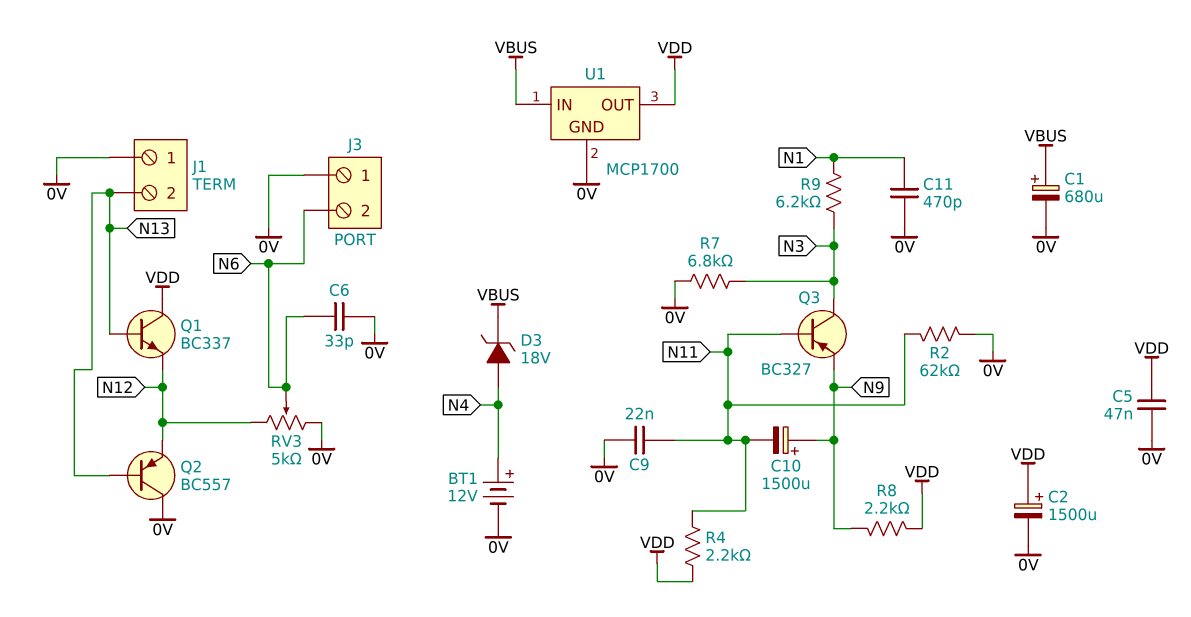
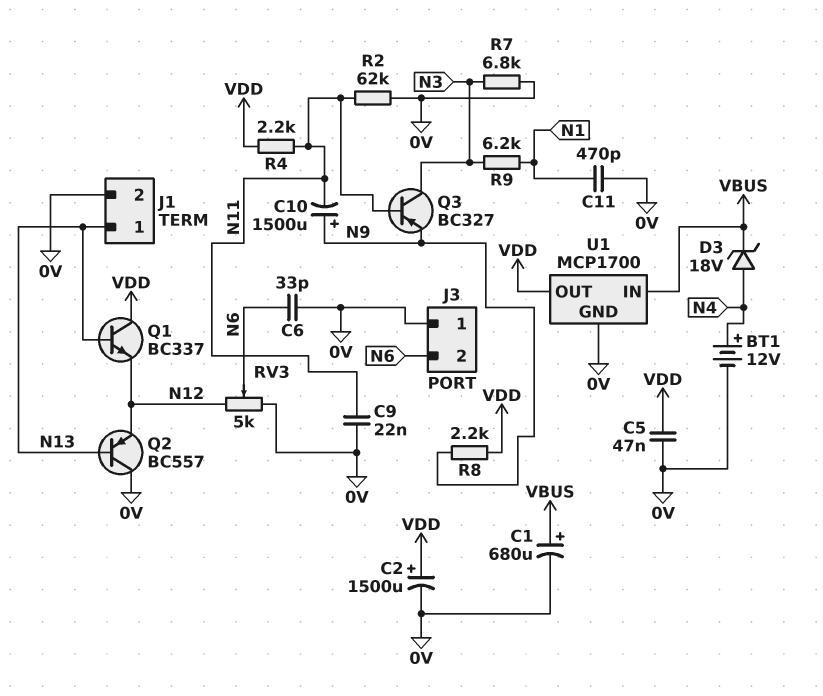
J1 pin 1: 0V -> N13
J1 pin 2: N13 -> 0V

